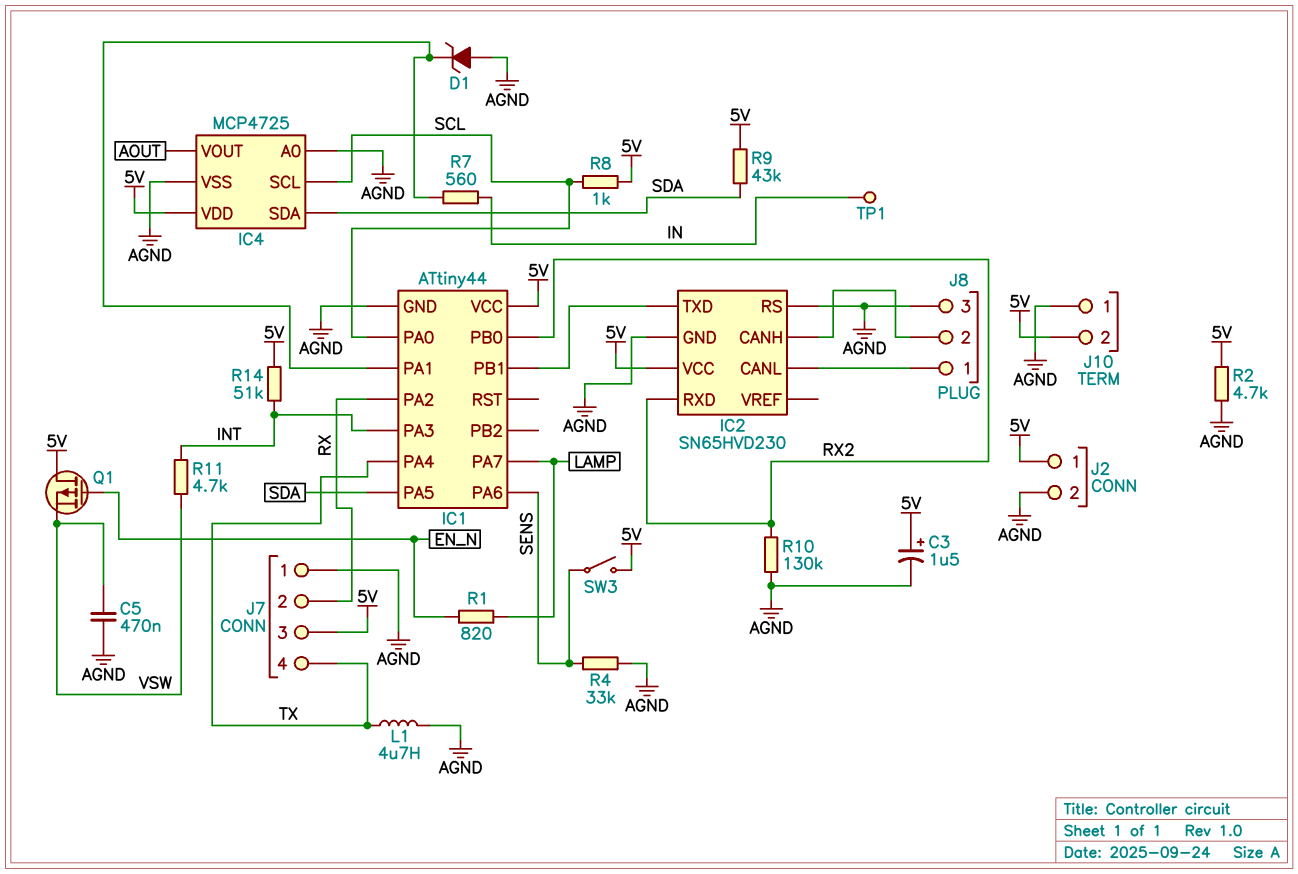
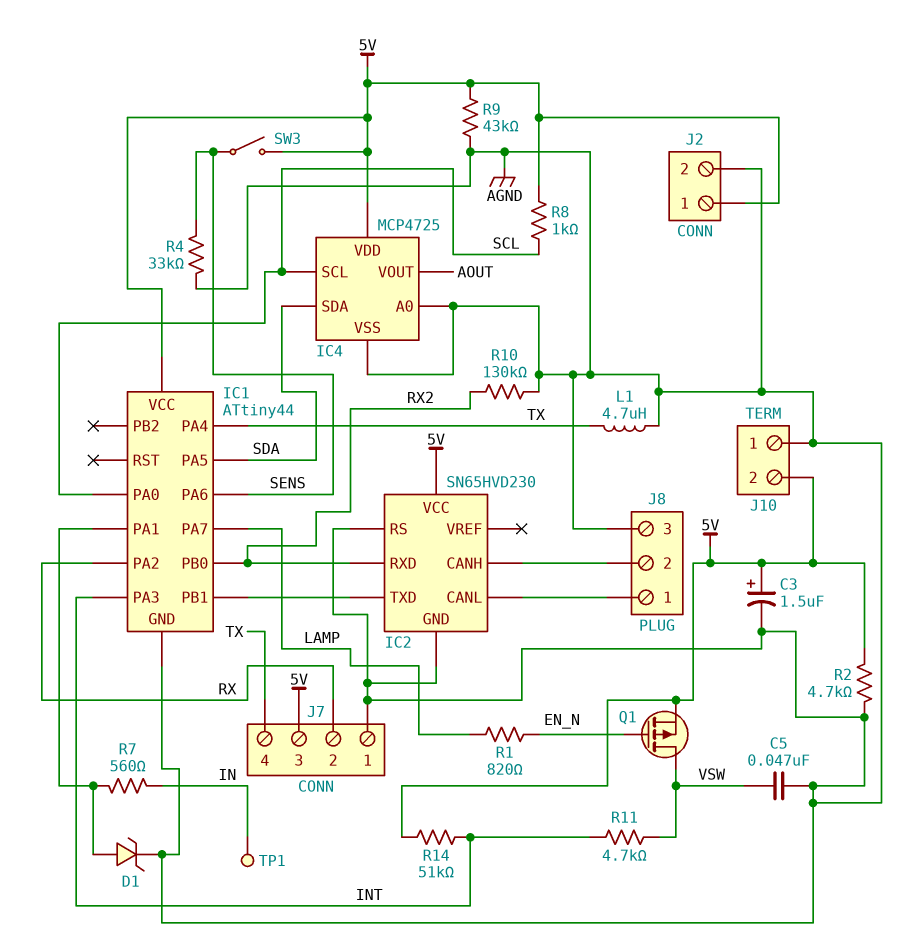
C5: 470nF (AGND, VSW) -> 47nF (AGND, VSW)
D1: zener (A AGND, K IC1/PA1) -> zener (A IC1/PA1, K AGND)
Q1: PMOS (G EN_N, D 5V, S VSW) -> PMOS (G EN_N, D VSW, S 5V)
R9: 43k (5V, SDA) -> 43k (5V, AGND)

